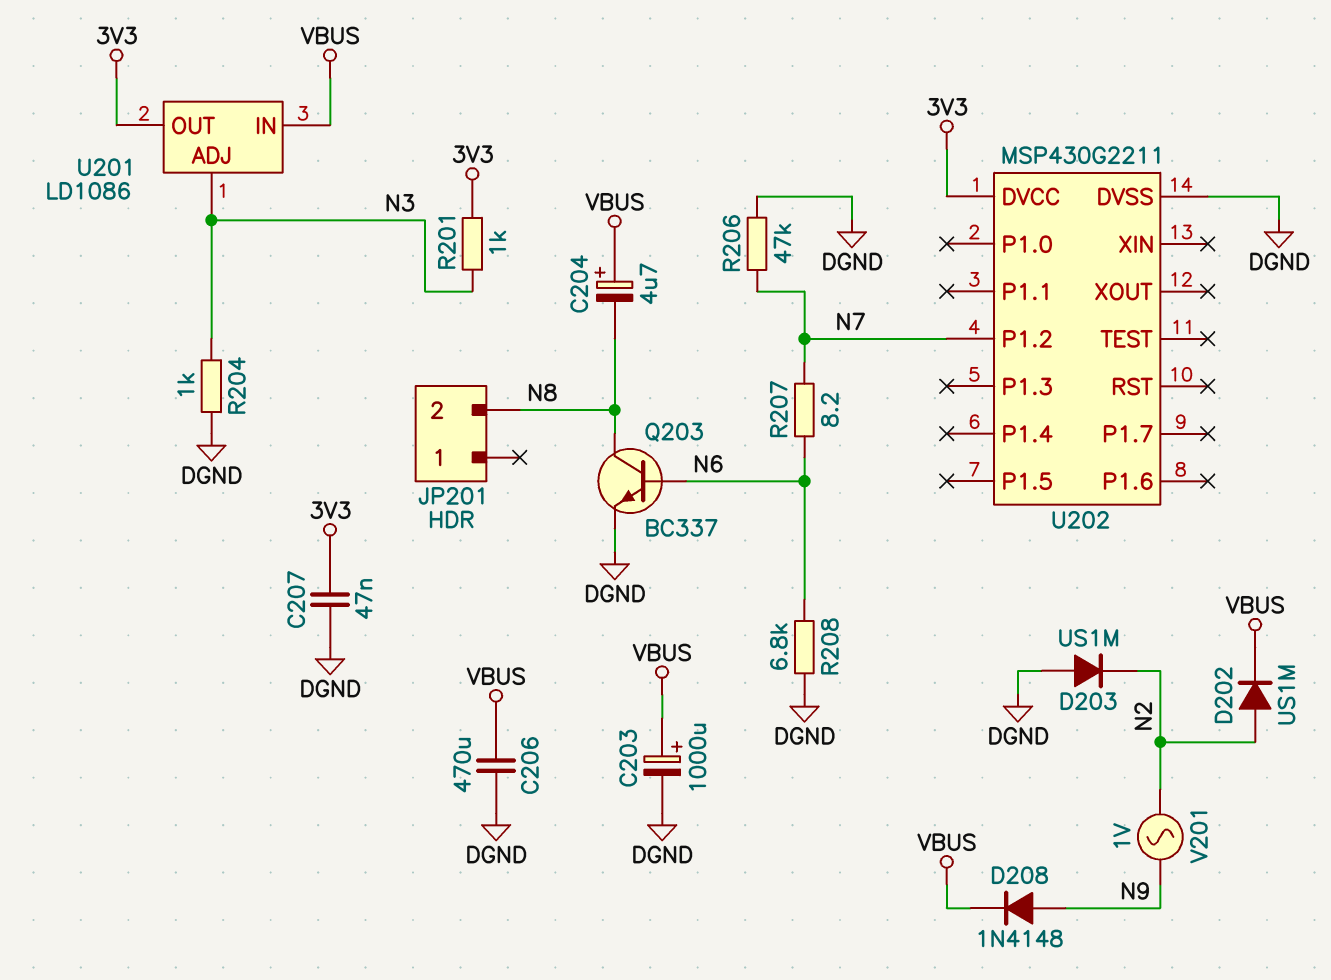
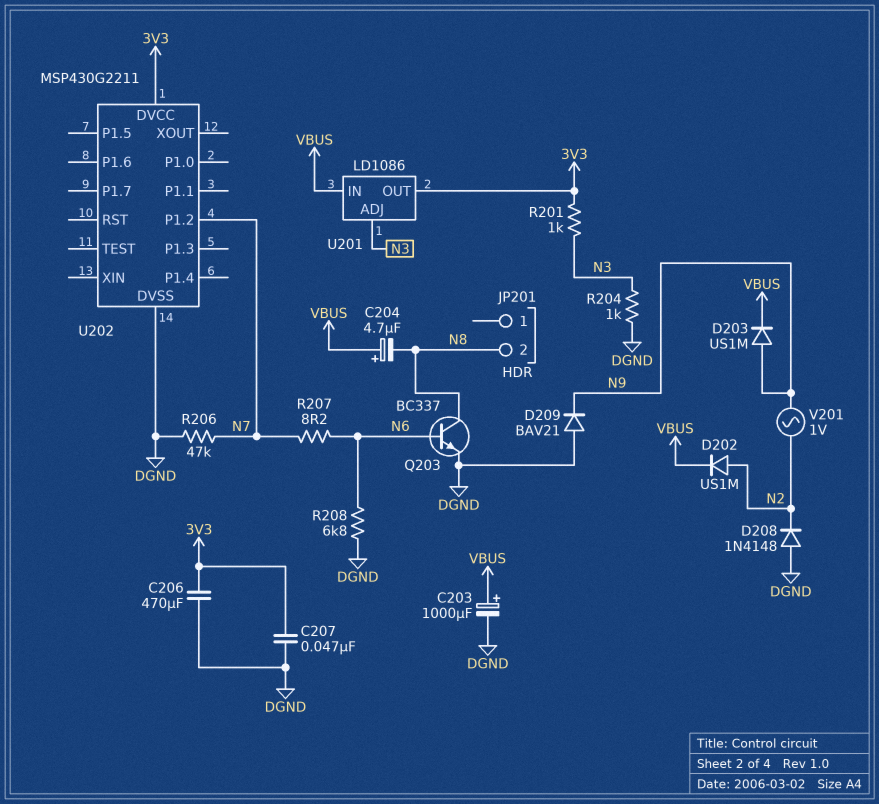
C206: 470uF (DGND, VBUS) -> 470uF (3V3, DGND)
D203: diode US1M (A DGND, K N2) -> diode US1M (A N9, K VBUS)
D208: diode 1N4148 (A N9, K VBUS) -> diode 1N4148 (A DGND, K N2)
D209: none -> diode BAV21 (A DGND, K N9)

